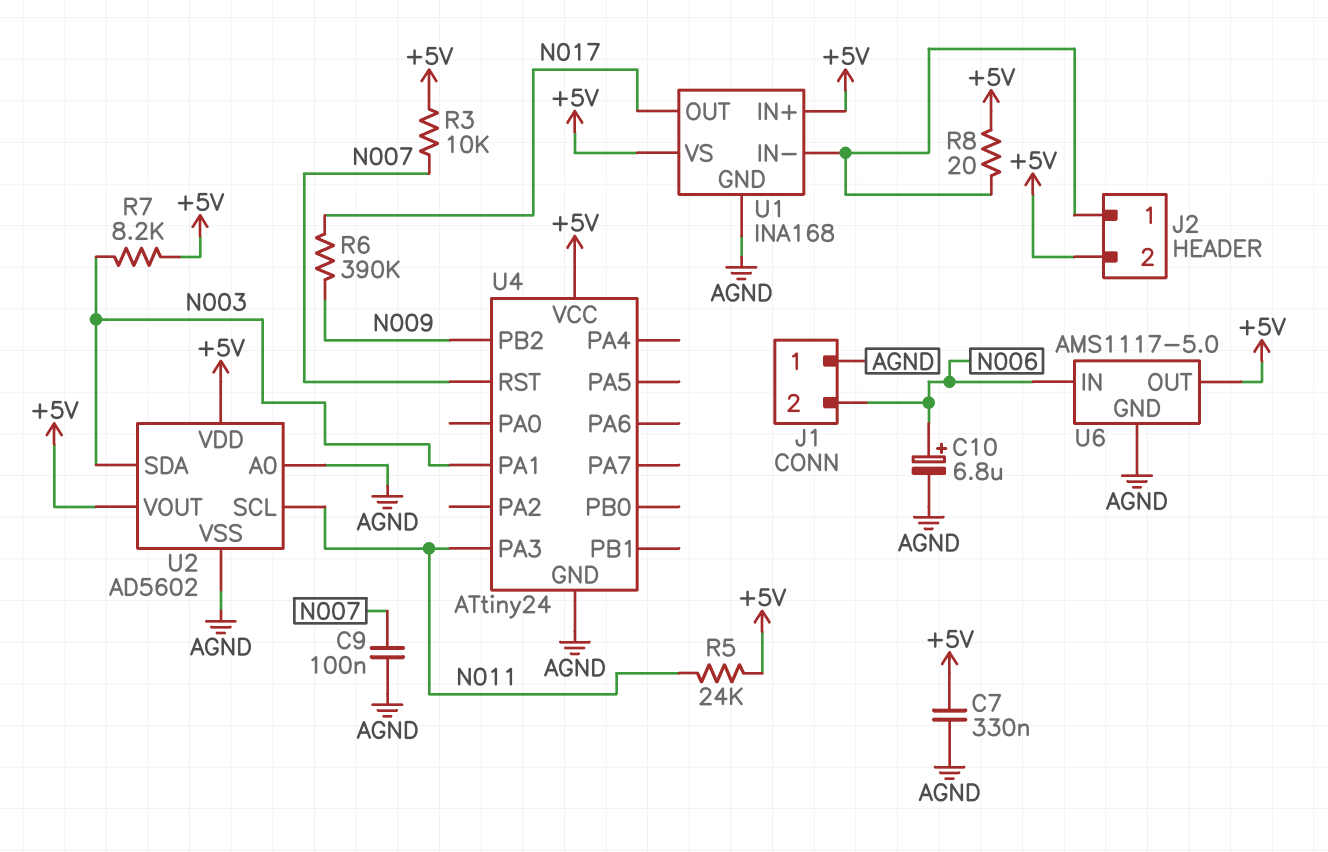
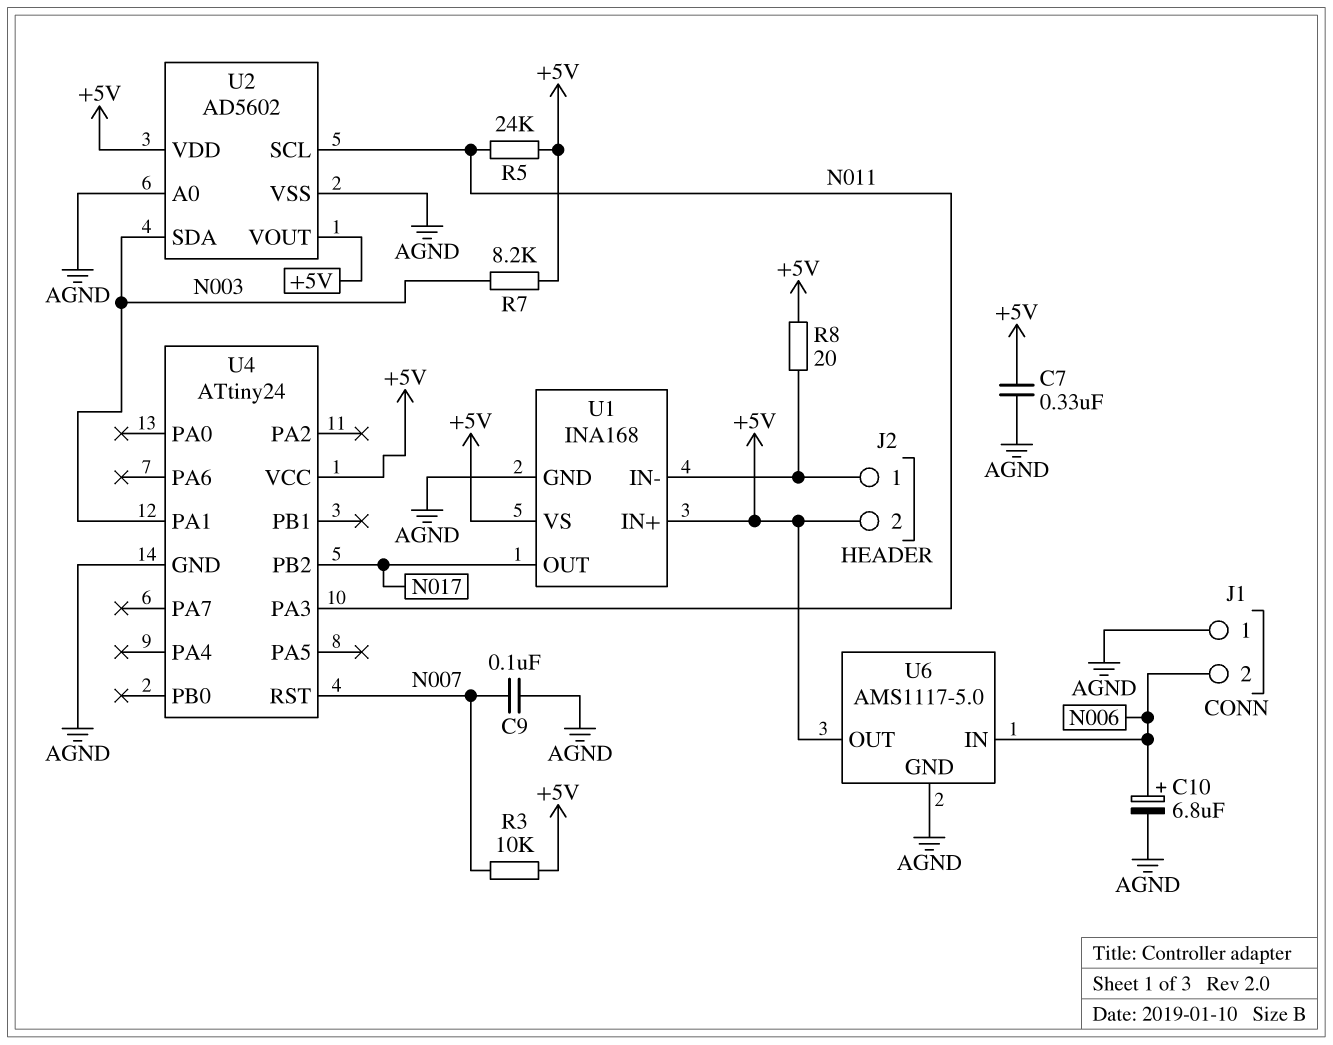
R6: 390k (N009, N017) -> none
U4 pin PB2: N009 -> N017

